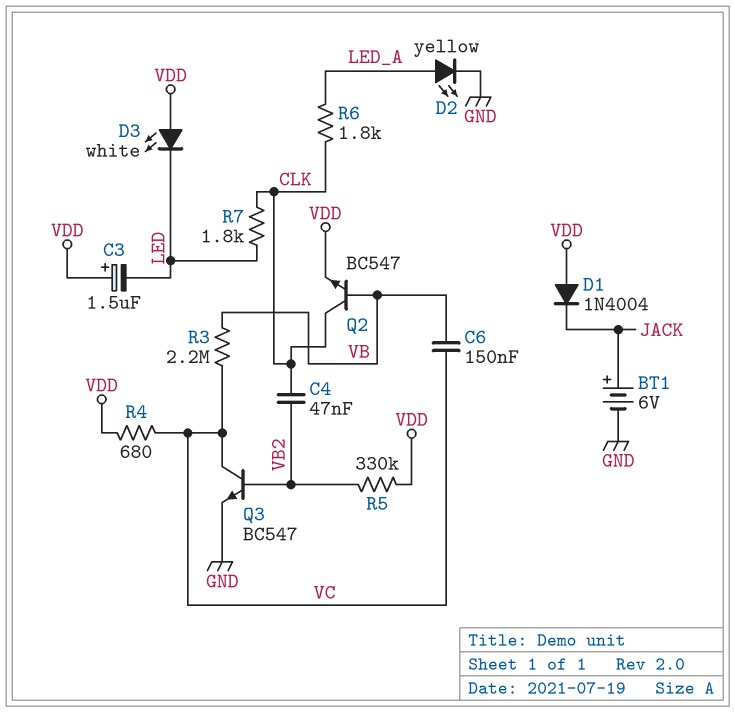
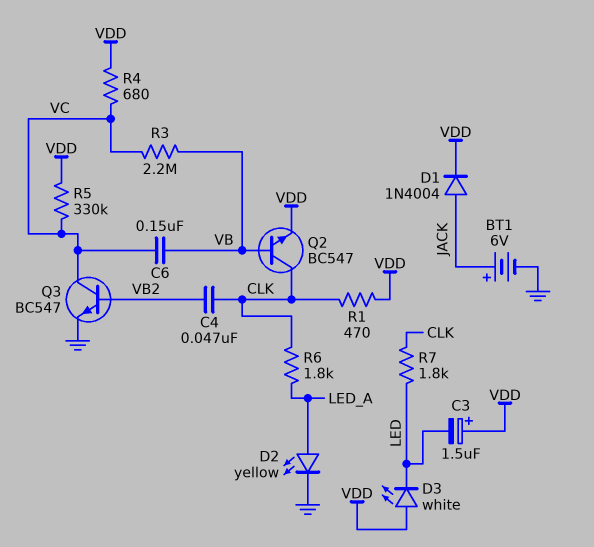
D1: diode 1N4004 (A VDD, K JACK) -> diode 1N4004 (A JACK, K VDD)
R1: none -> 470 (CLK, VDD)
R5: 330k (VB2, VDD) -> 330k (VC, VDD)

